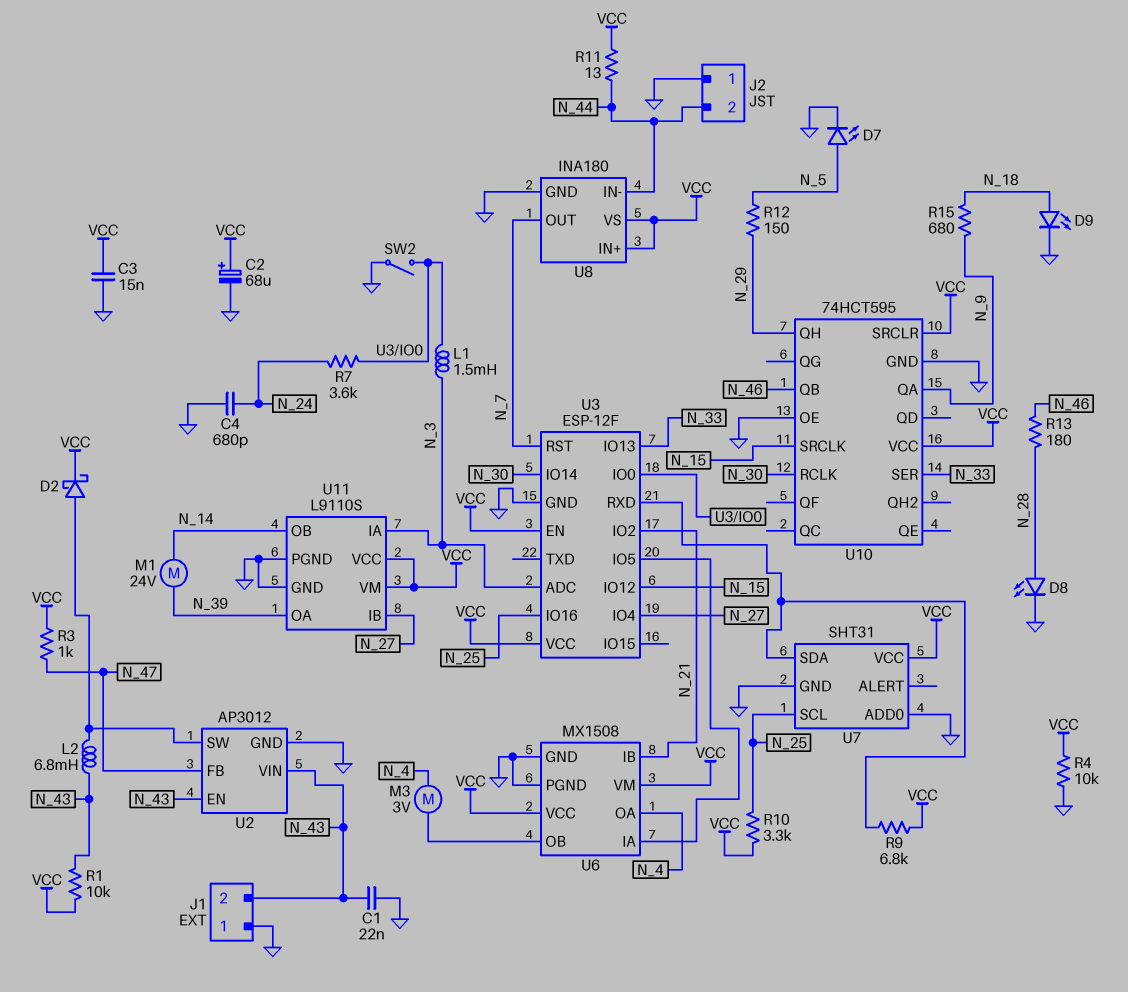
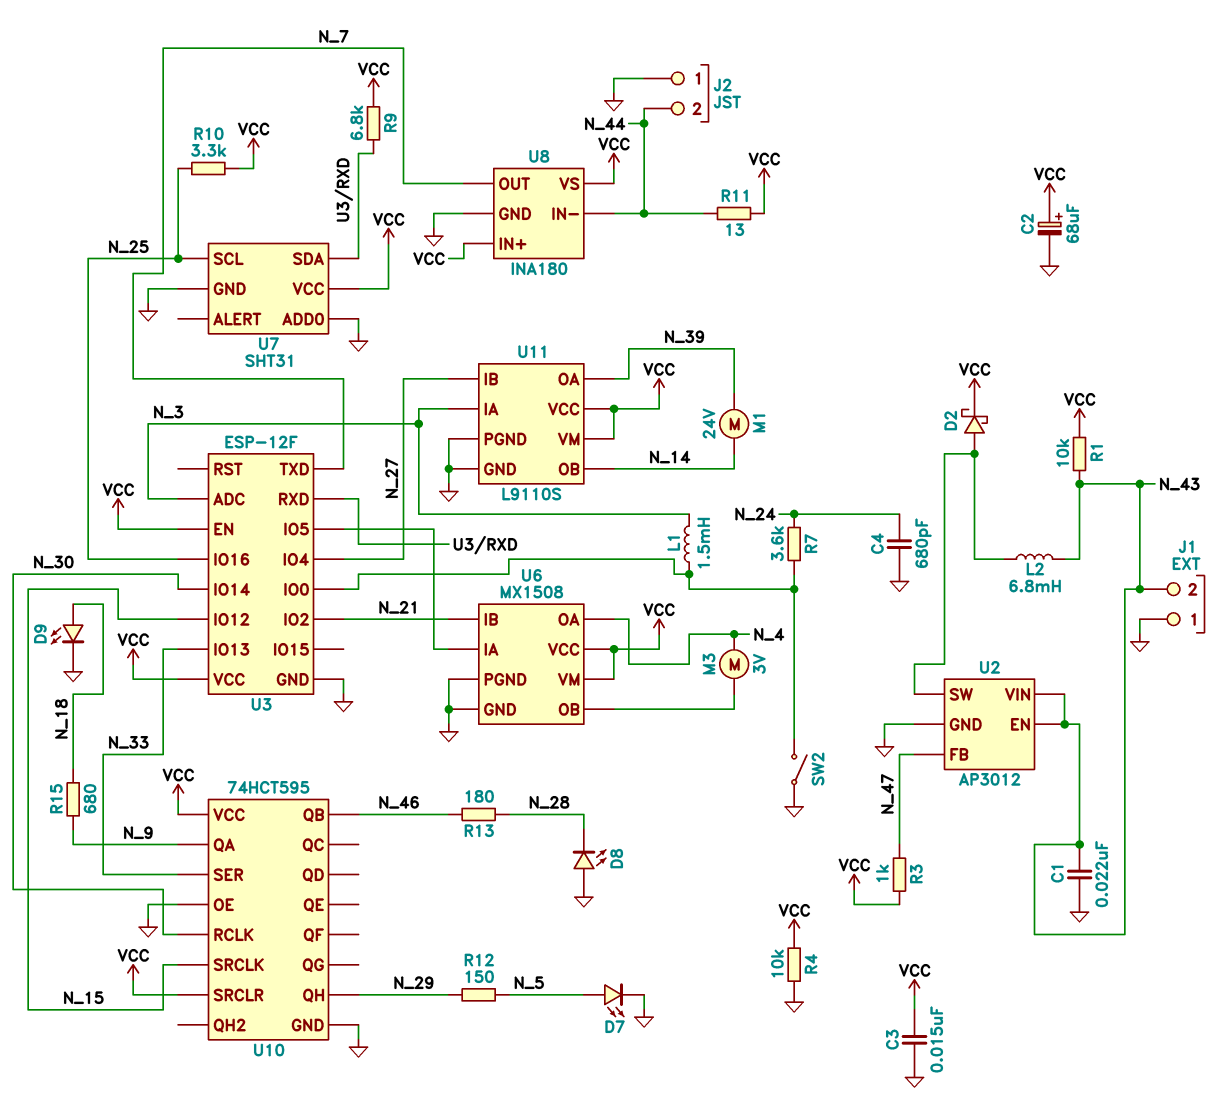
D8: LED (A N_28, K GND) -> LED (A GND, K N_28)
U3 pin RST: N_7 -> none
U3 pin TXD: none -> N_7

